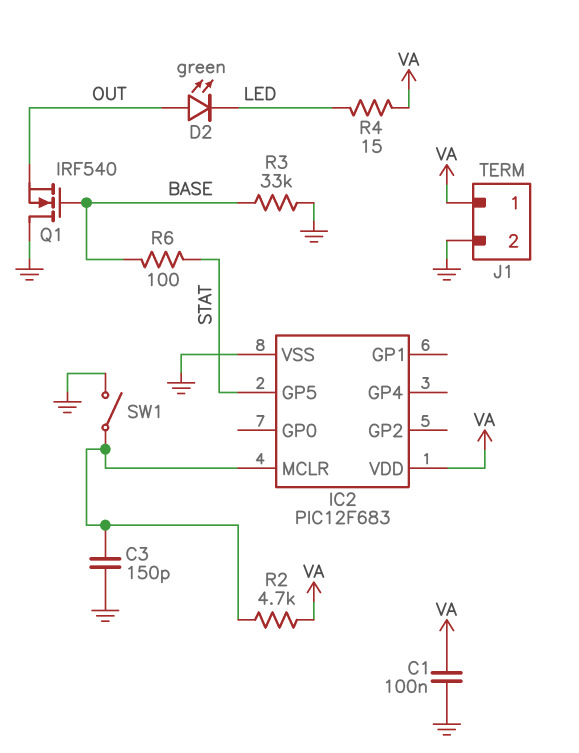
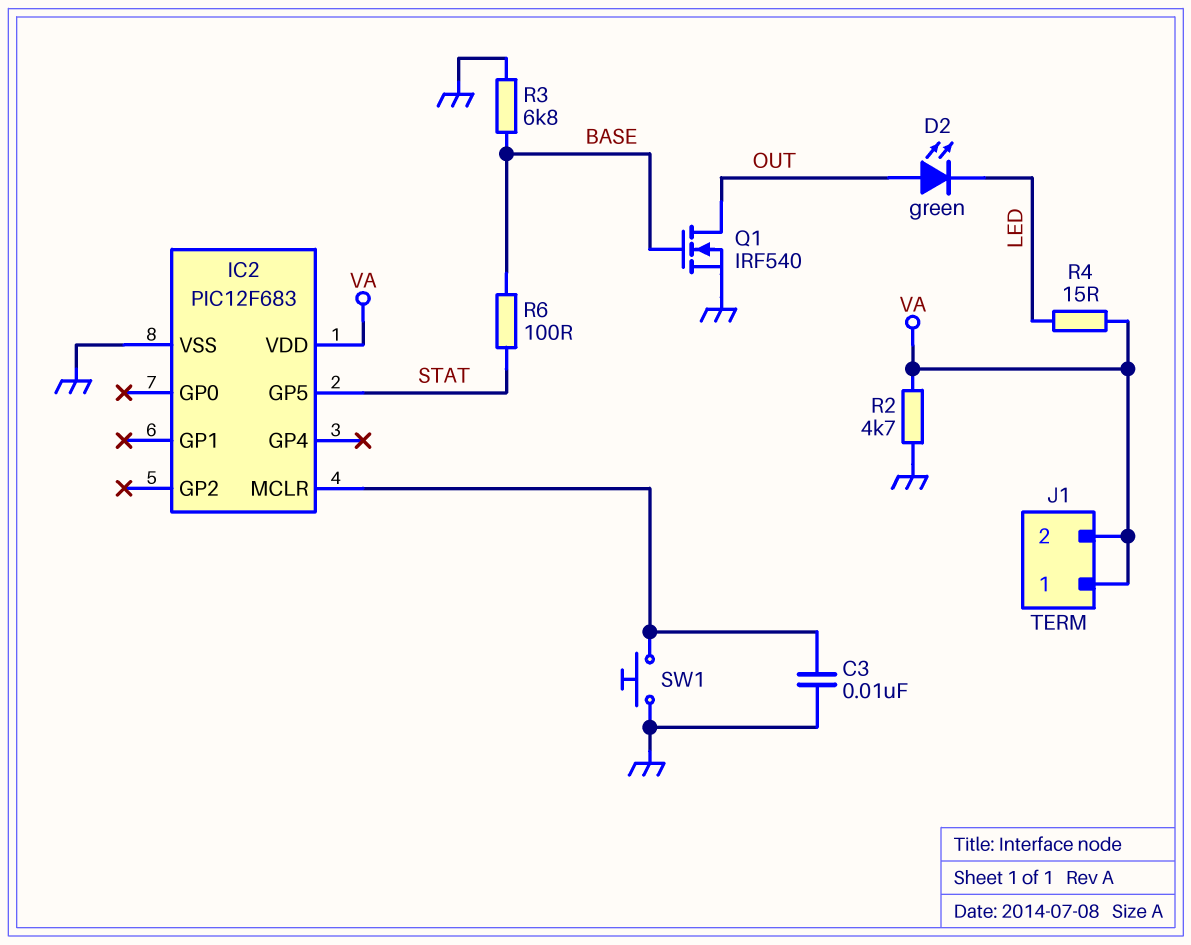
C1: 100nF (GND, VA) -> none
C3: 150pF (GND, IC2/MCLR) -> 10nF (GND, IC2/MCLR)
J1 pin 2: GND -> VA
Q1: NMOS IRF540 (G BASE, D GND, S OUT) -> NMOS IRF540 (G BASE, D OUT, S GND)
R2: 4.7k (IC2/MCLR, VA) -> 4.7k (GND, VA)
R3: 33k (BASE, GND) -> 6.8k (BASE, GND)
SW1: switch (GND, IC2/MCLR) -> button (GND, IC2/MCLR)

